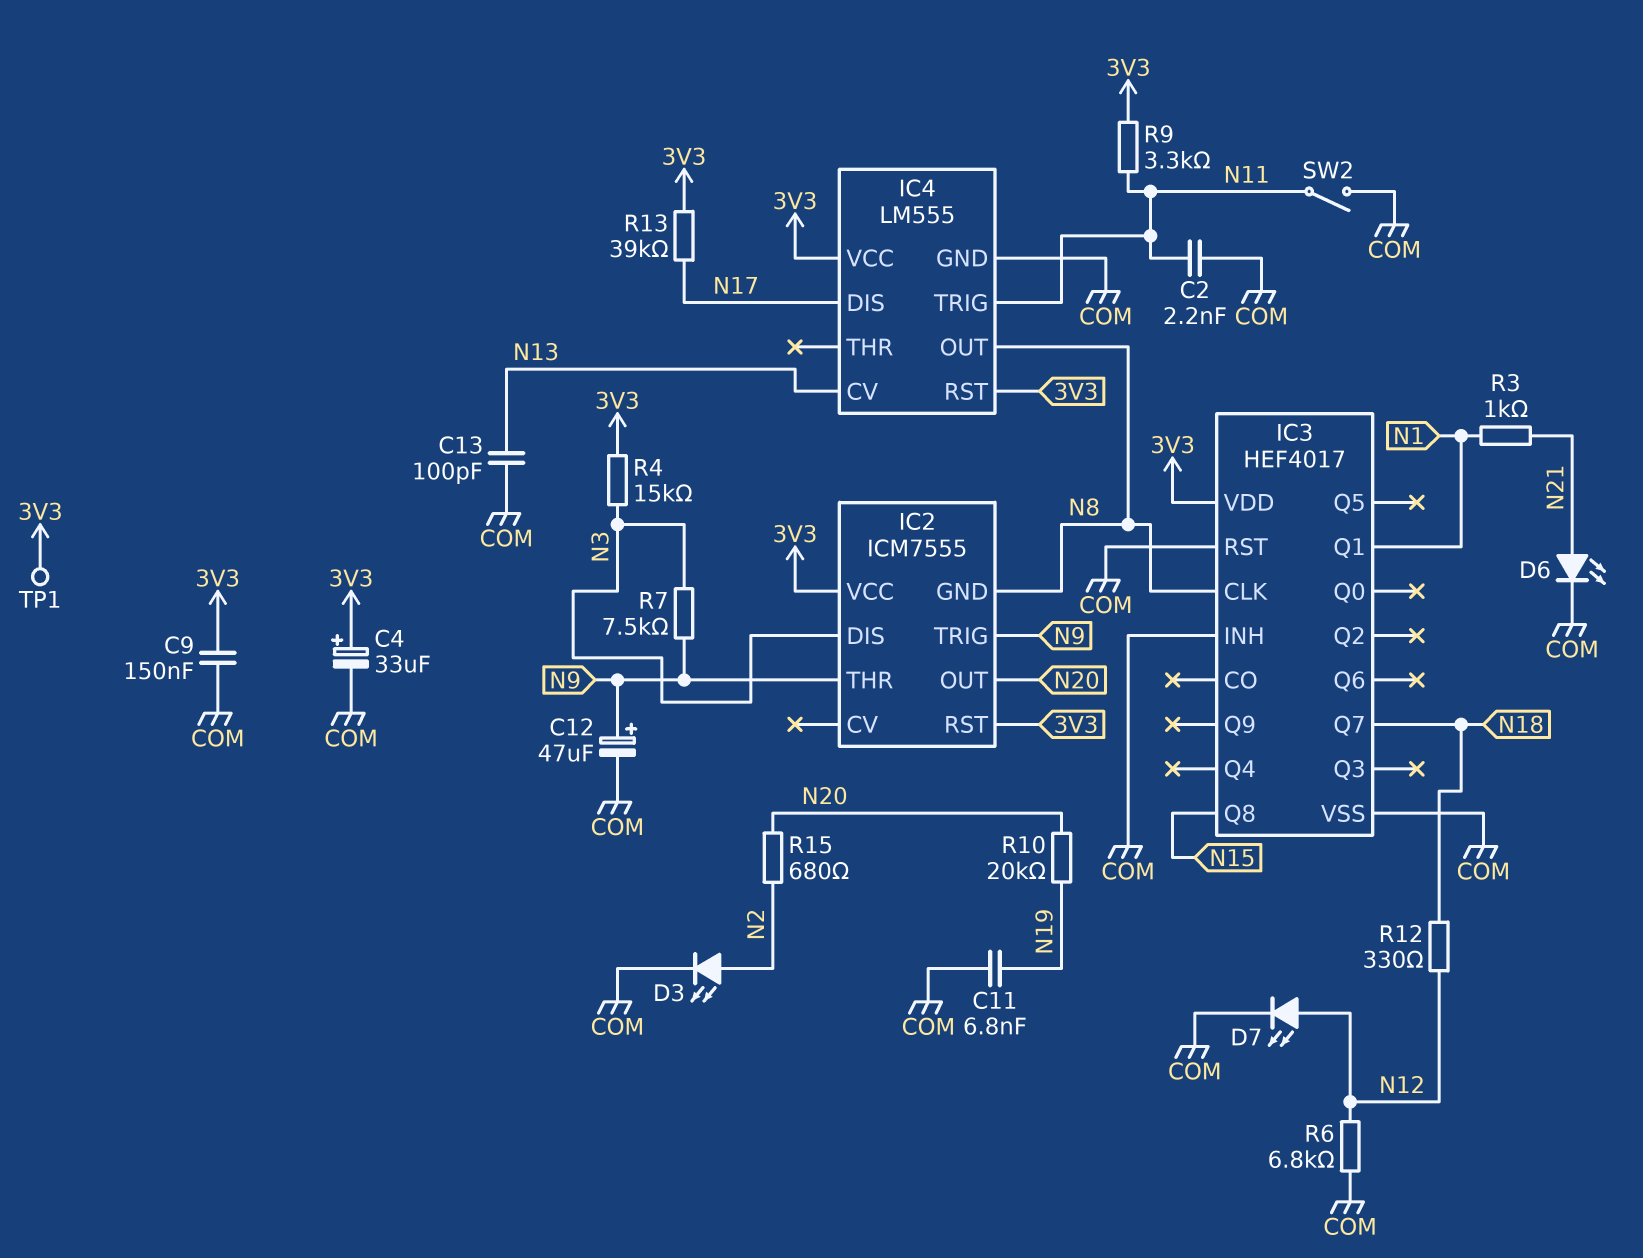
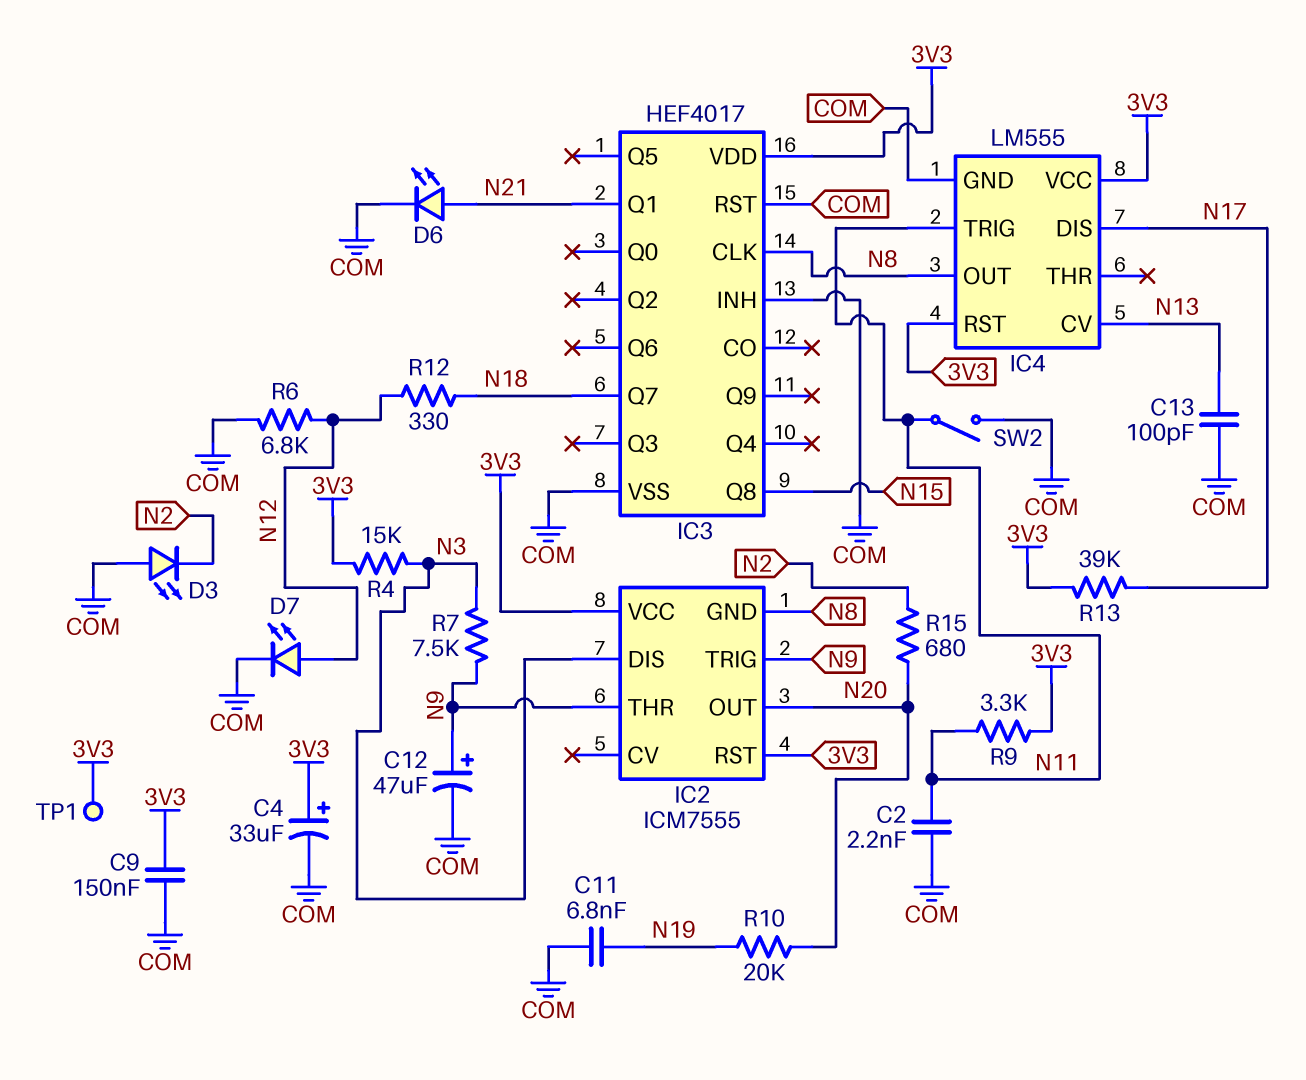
D3: LED (A N2, K COM) -> LED (A COM, K N2)
IC3 pin Q1: N1 -> N21
R3: 1k (N1, N21) -> none

